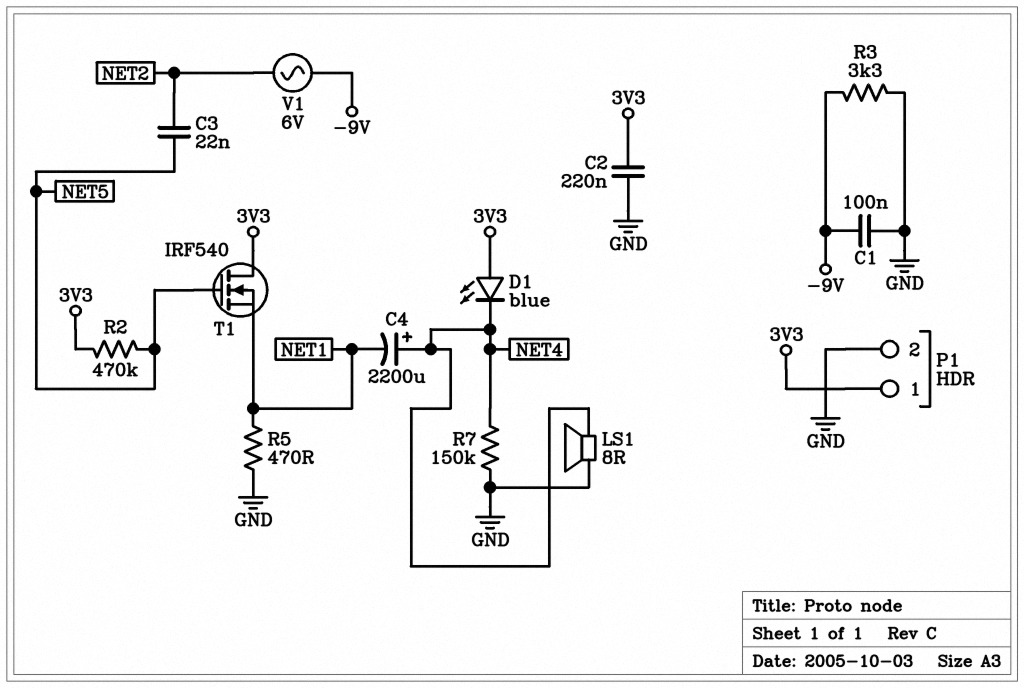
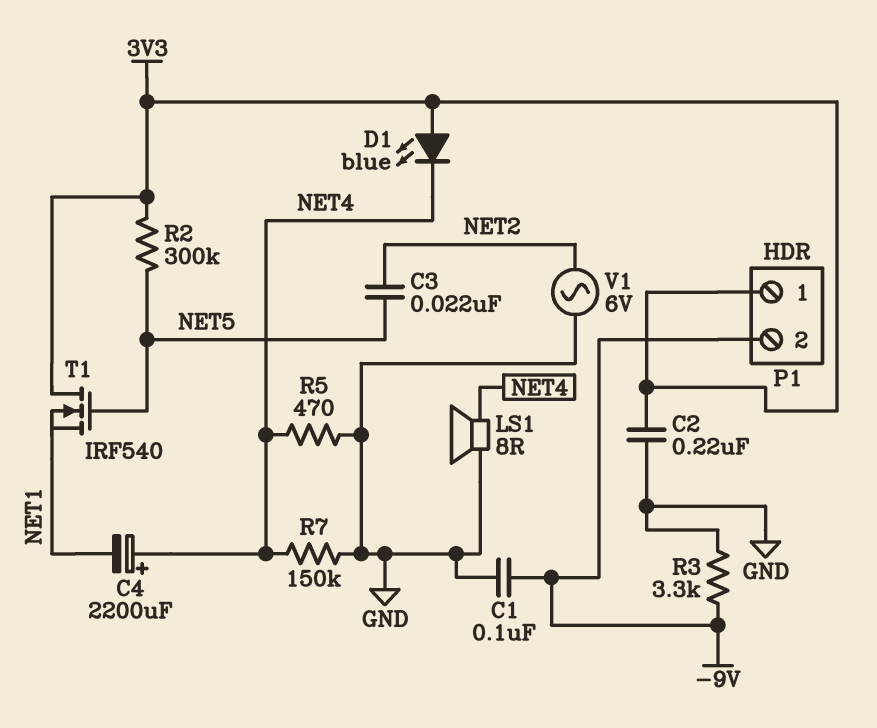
P1 pin 2: GND -> -9V
R2: 470k (3V3, NET5) -> 300k (3V3, NET5)
R5: 470 (GND, NET1) -> 470 (GND, NET4)
V1: AC 6V (-9V, NET2) -> AC 6V (GND, NET2)

